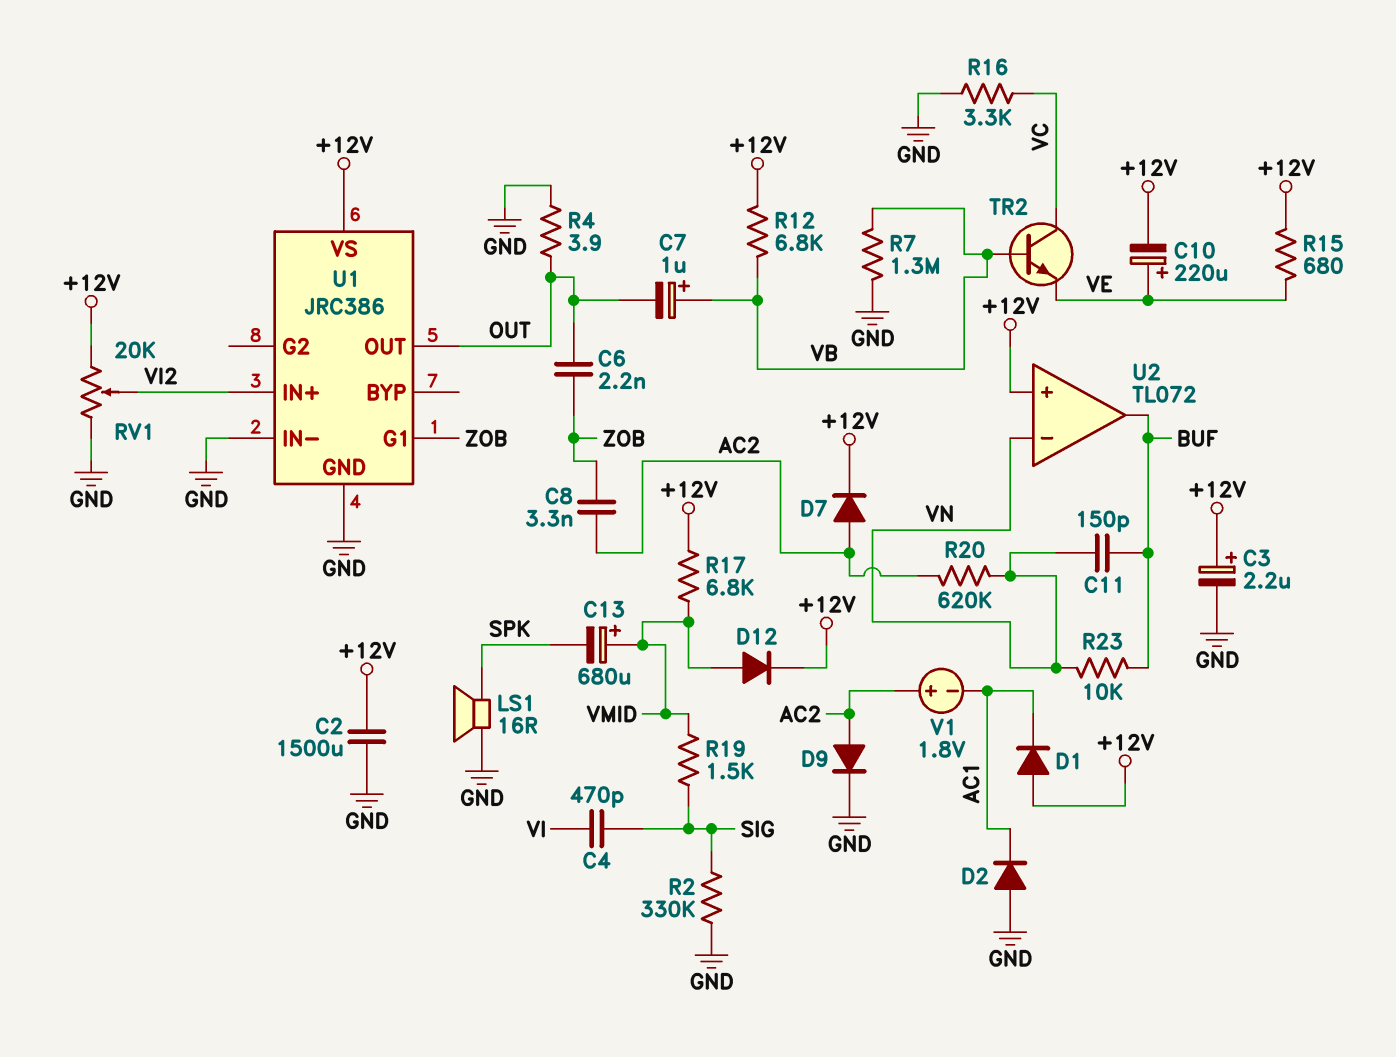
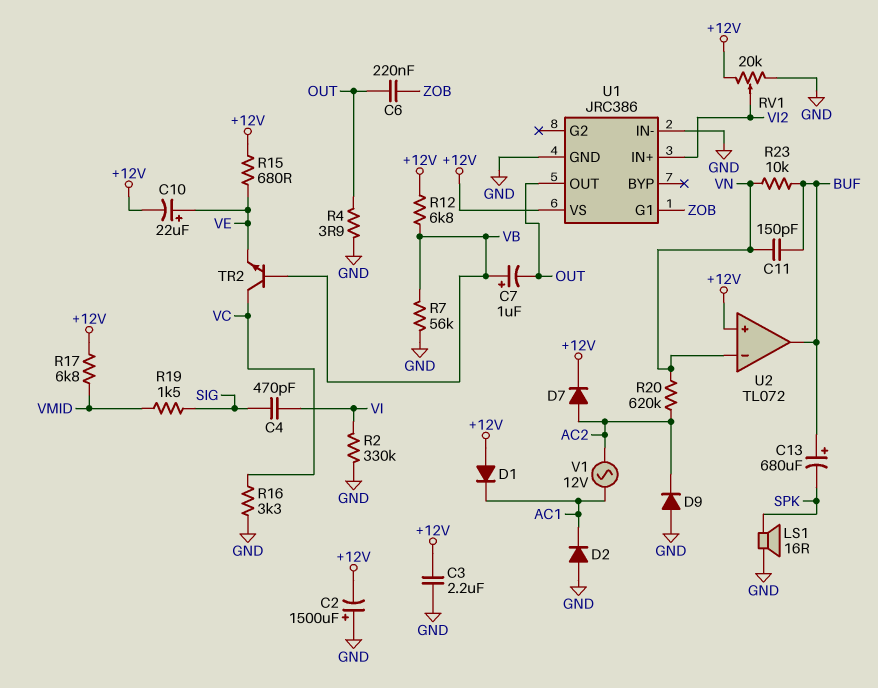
C2: 1500uF (+12V, GND) -> 1500uF (plus GND, minus +12V)
C3: 2.2uF (plus +12V, minus GND) -> 2.2uF (+12V, GND)
C6: 2.2nF (OUT, ZOB) -> 220nF (OUT, ZOB)
C8: 3.3nF (AC2, ZOB) -> none
C10: 220uF (plus VE, minus +12V) -> 22uF (plus VE, minus +12V)
C13: 680uF (plus VMID, minus SPK) -> 680uF (plus BUF, minus SPK)
D9: diode (A AC2, K GND) -> diode (A GND, K AC2)
D12: diode (A VMID, K +12V) -> none
R2: 330k (GND, SIG) -> 330k (GND, VI)
R7: 1.3M (GND, VB) -> 56k (GND, VB)
V1: 1.8V (plus AC2, minus AC1) -> AC 12V (AC1, AC2)

